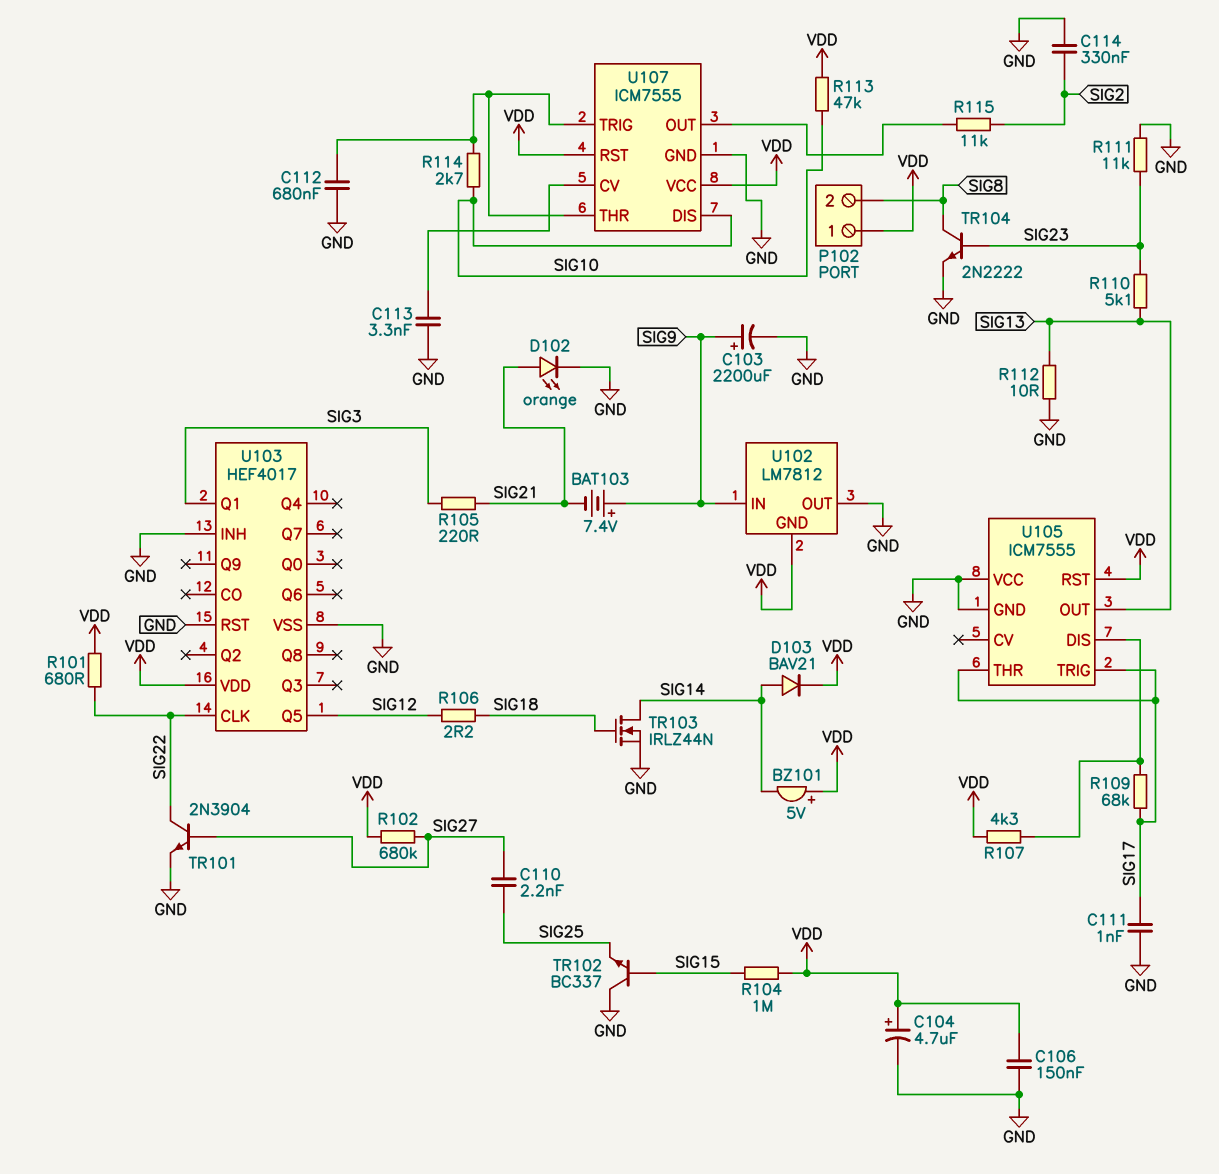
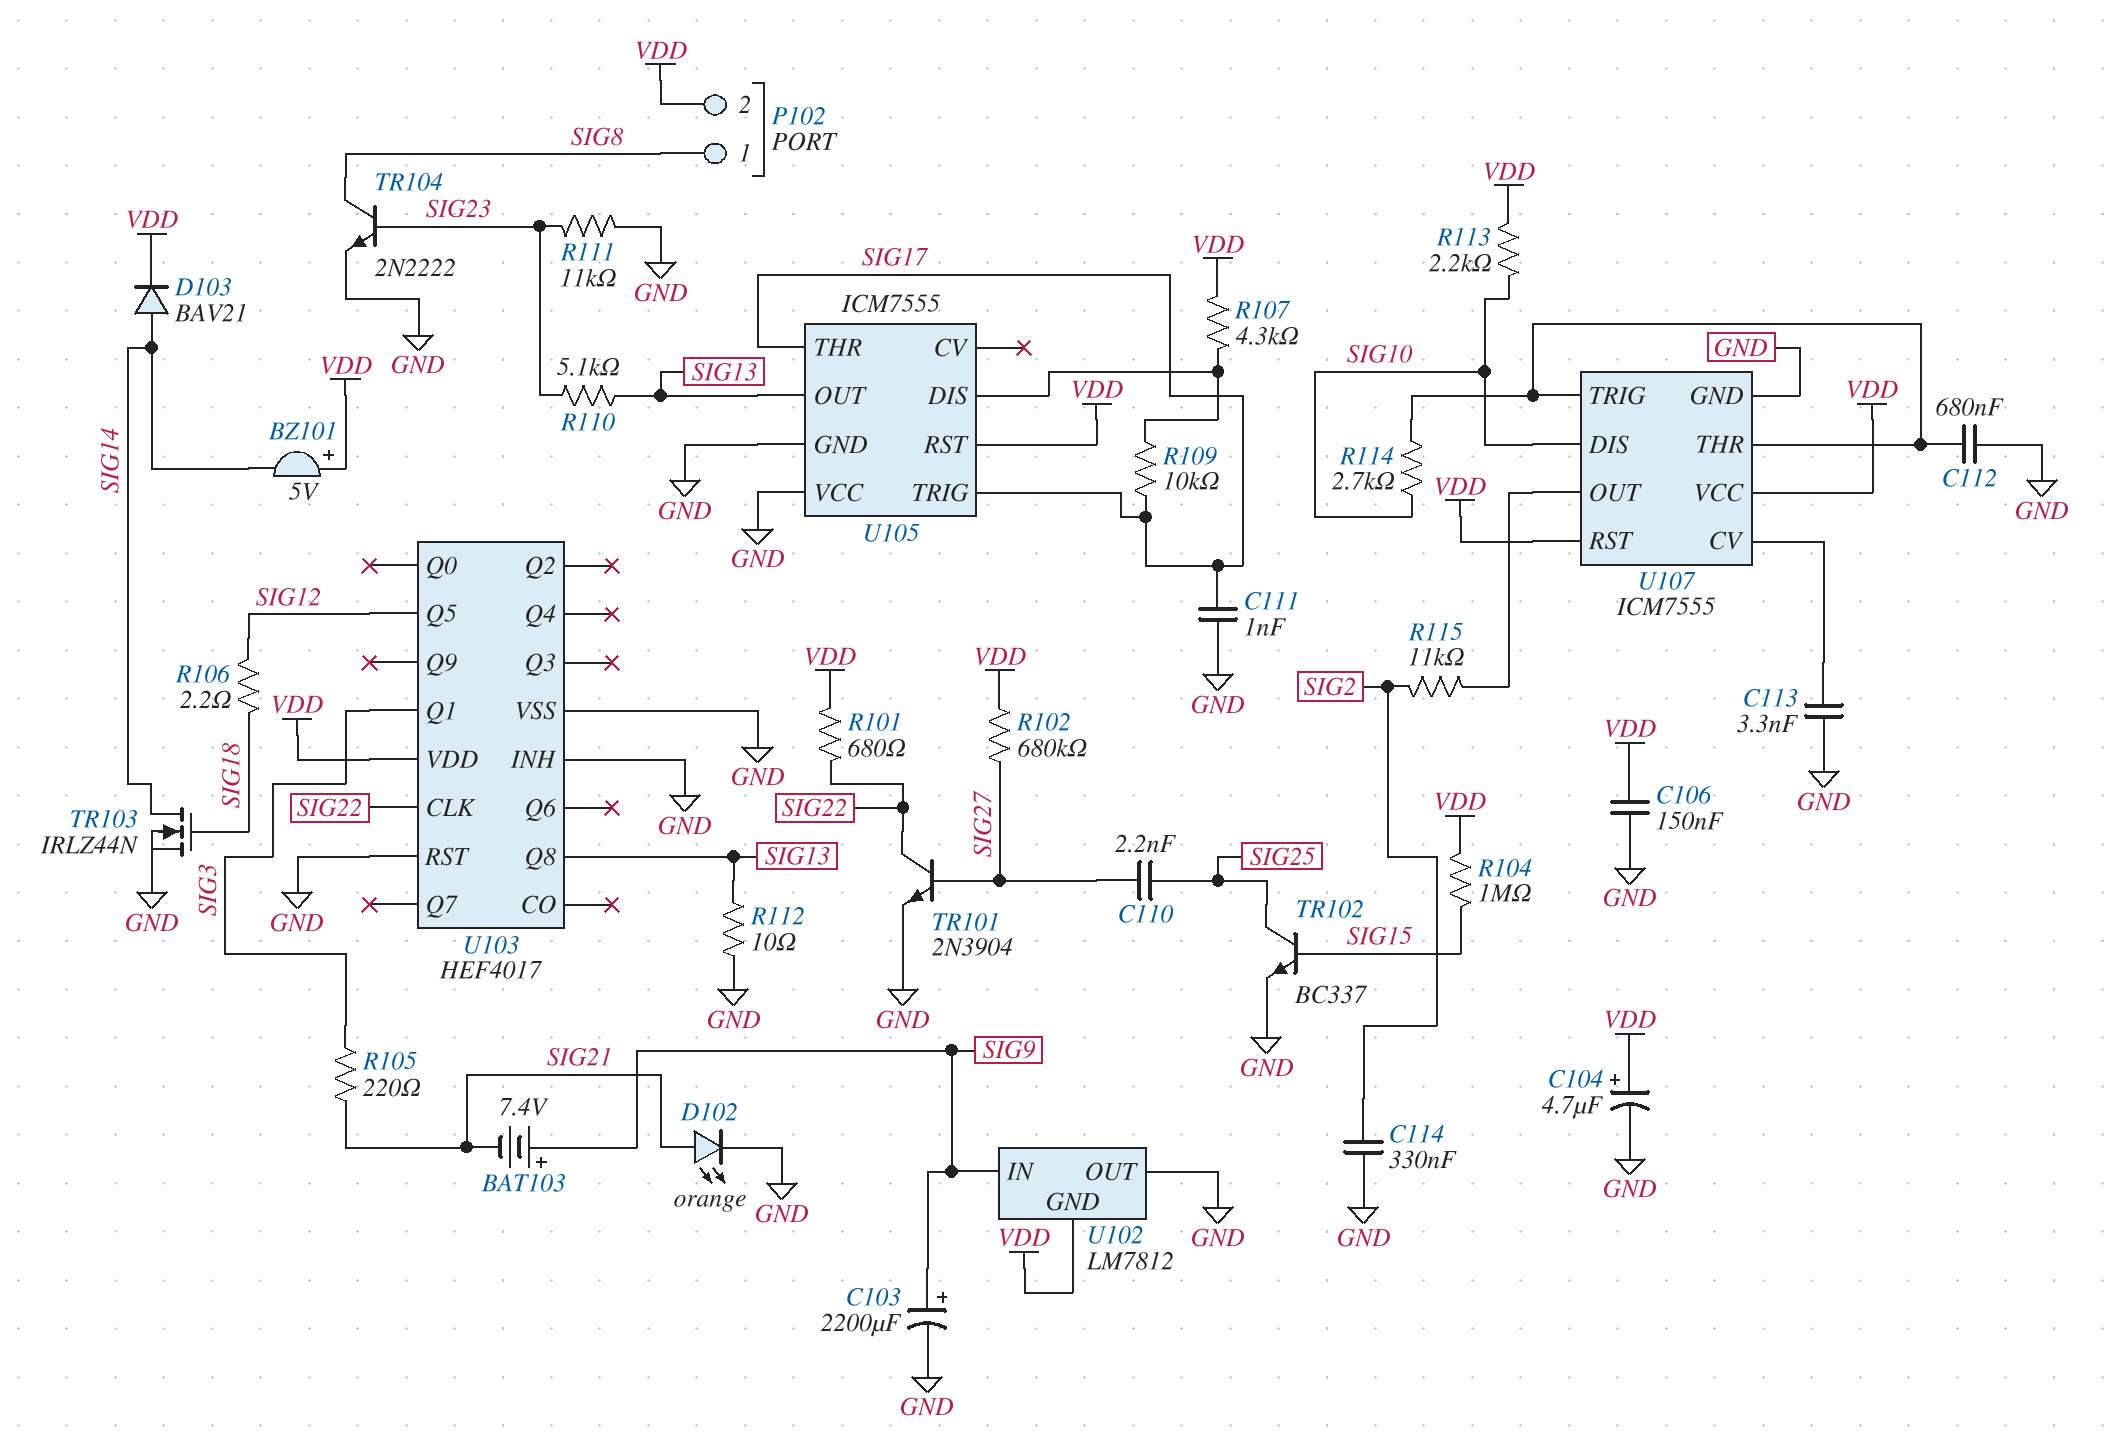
P102 pin 1: VDD -> SIG8
P102 pin 2: SIG8 -> VDD
R109: 68k (SIG17, U105/DIS) -> 10k (SIG17, U105/DIS)
R113: 47k (SIG10, VDD) -> 2.2k (SIG10, VDD)
TR102: NPN BC337 (B SIG15, C GND, E SIG25) -> NPN BC337 (B SIG15, C SIG25, E GND)
U103 pin Q8: none -> SIG13

